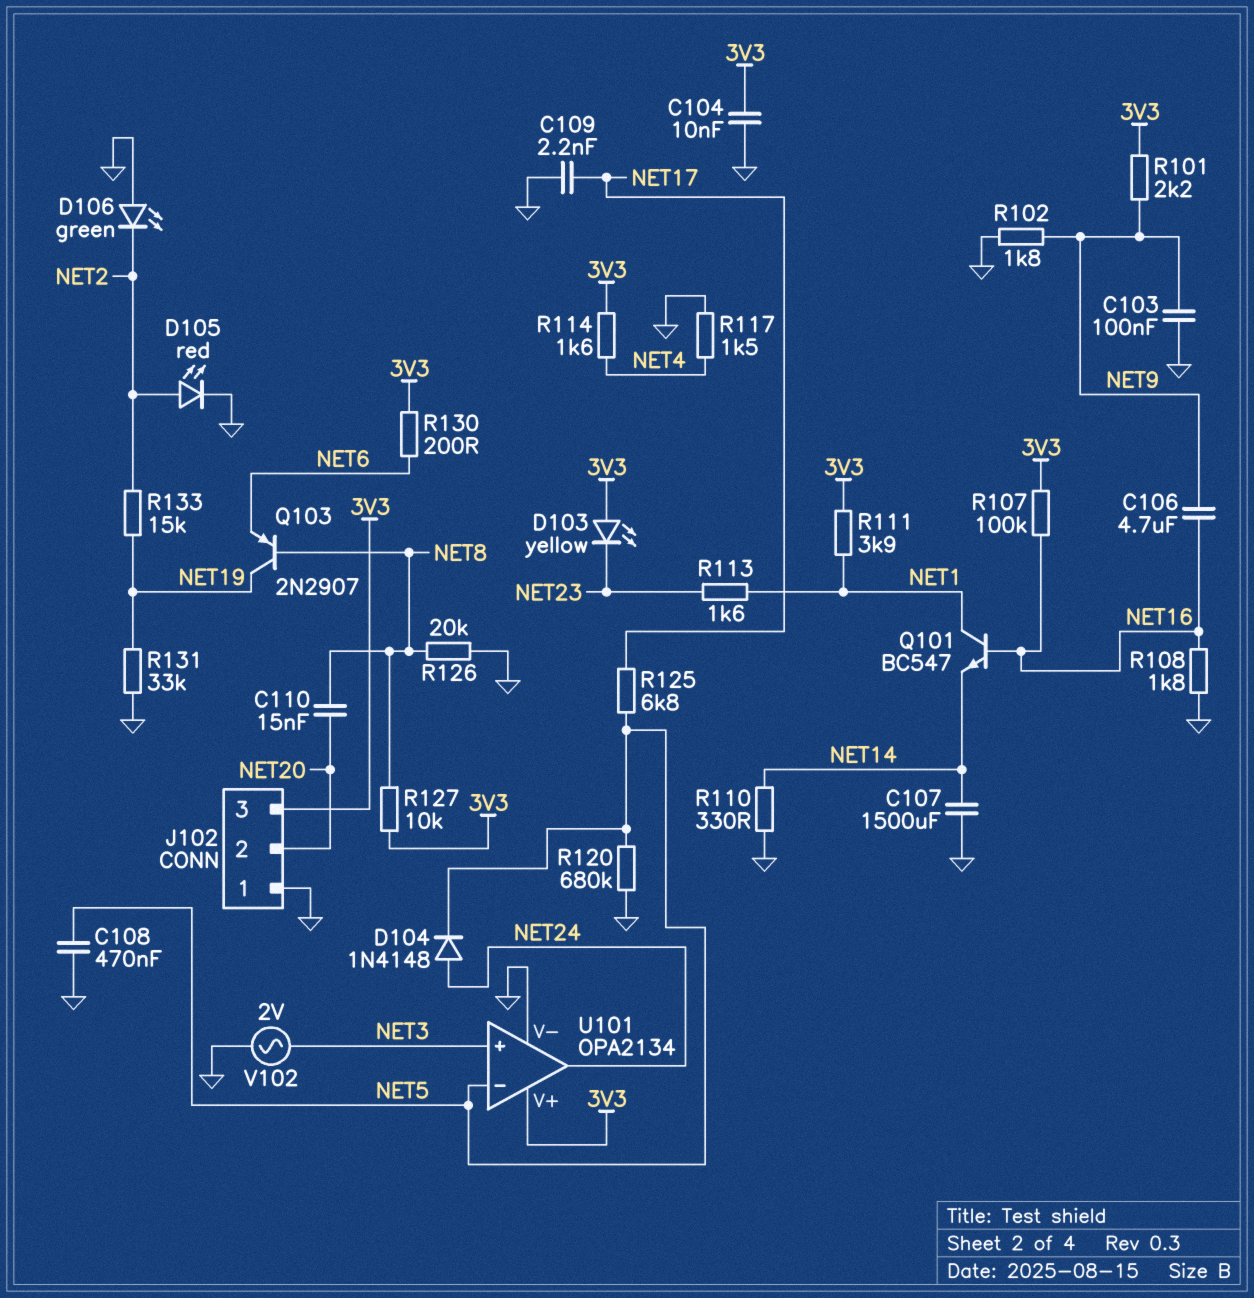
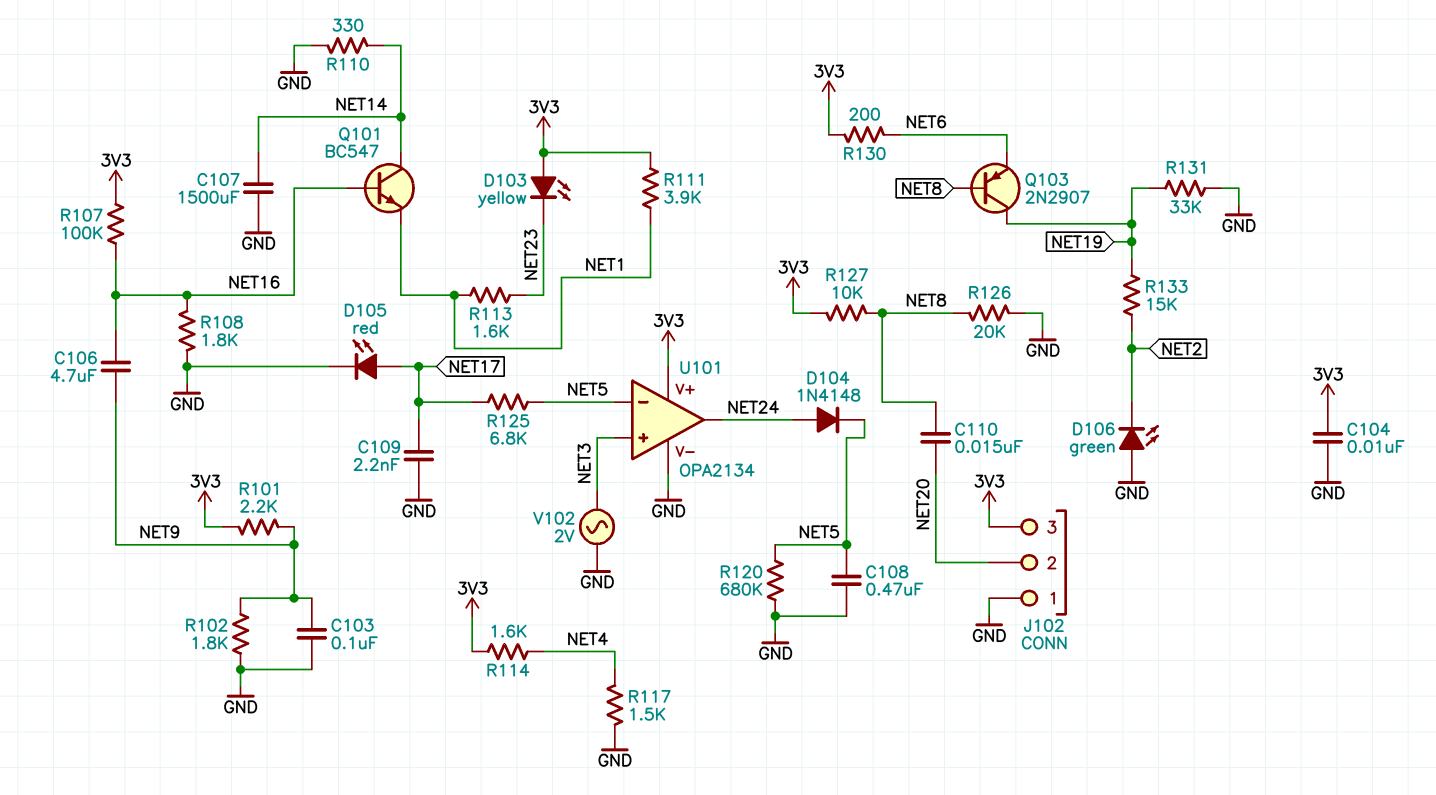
D105: LED red (A NET2, K GND) -> LED red (A NET17, K GND)
Q101: NPN BC547 (B NET16, C NET1, E NET14) -> NPN BC547 (B NET16, C NET14, E NET1)

